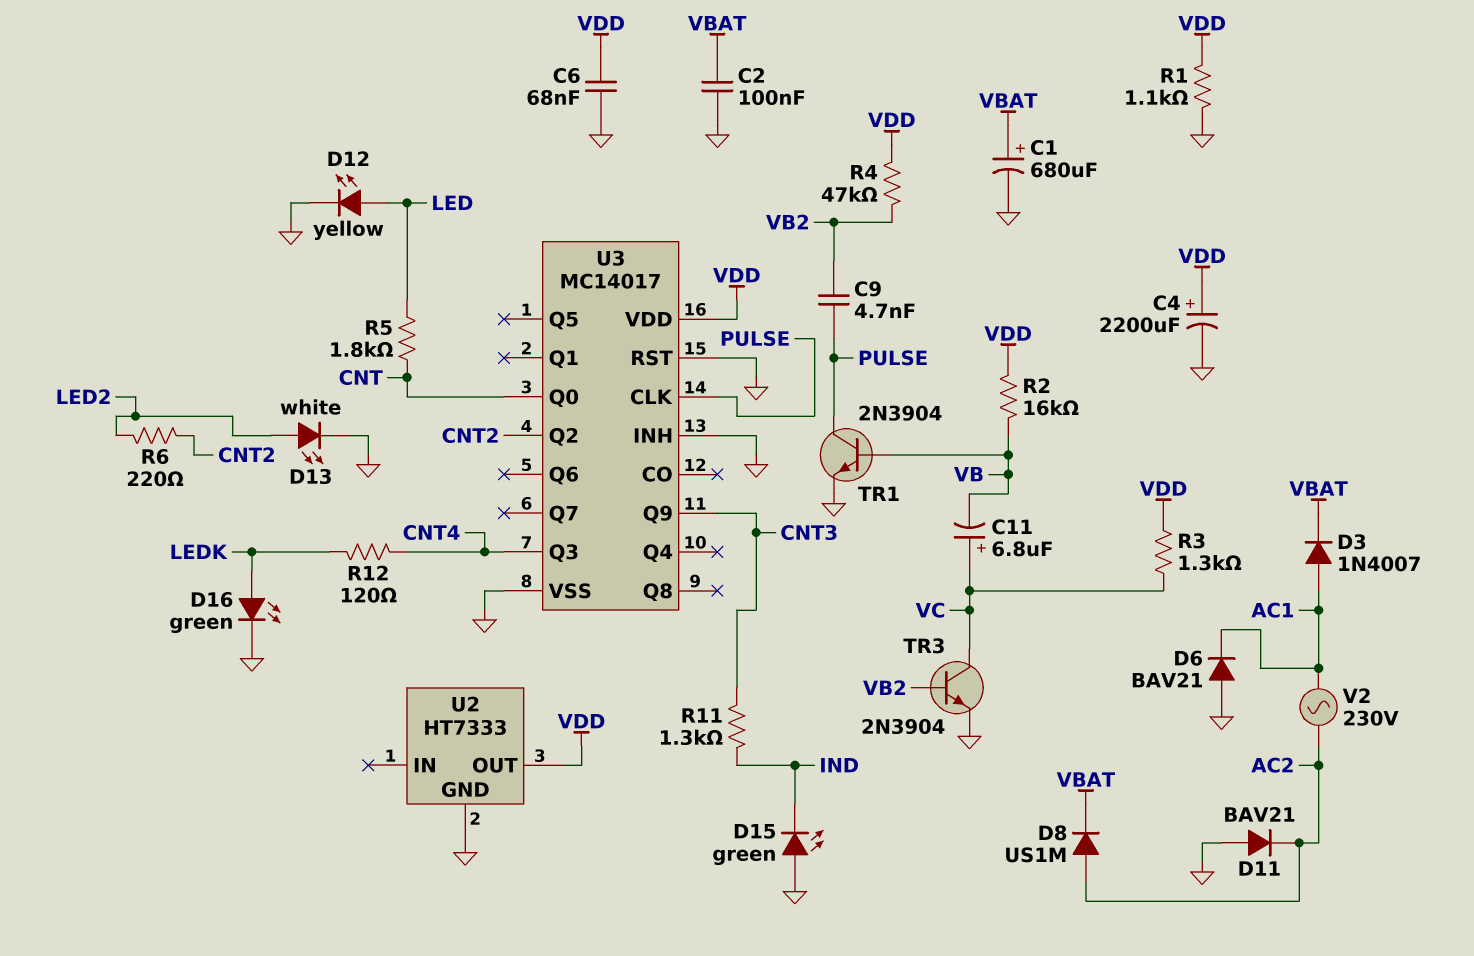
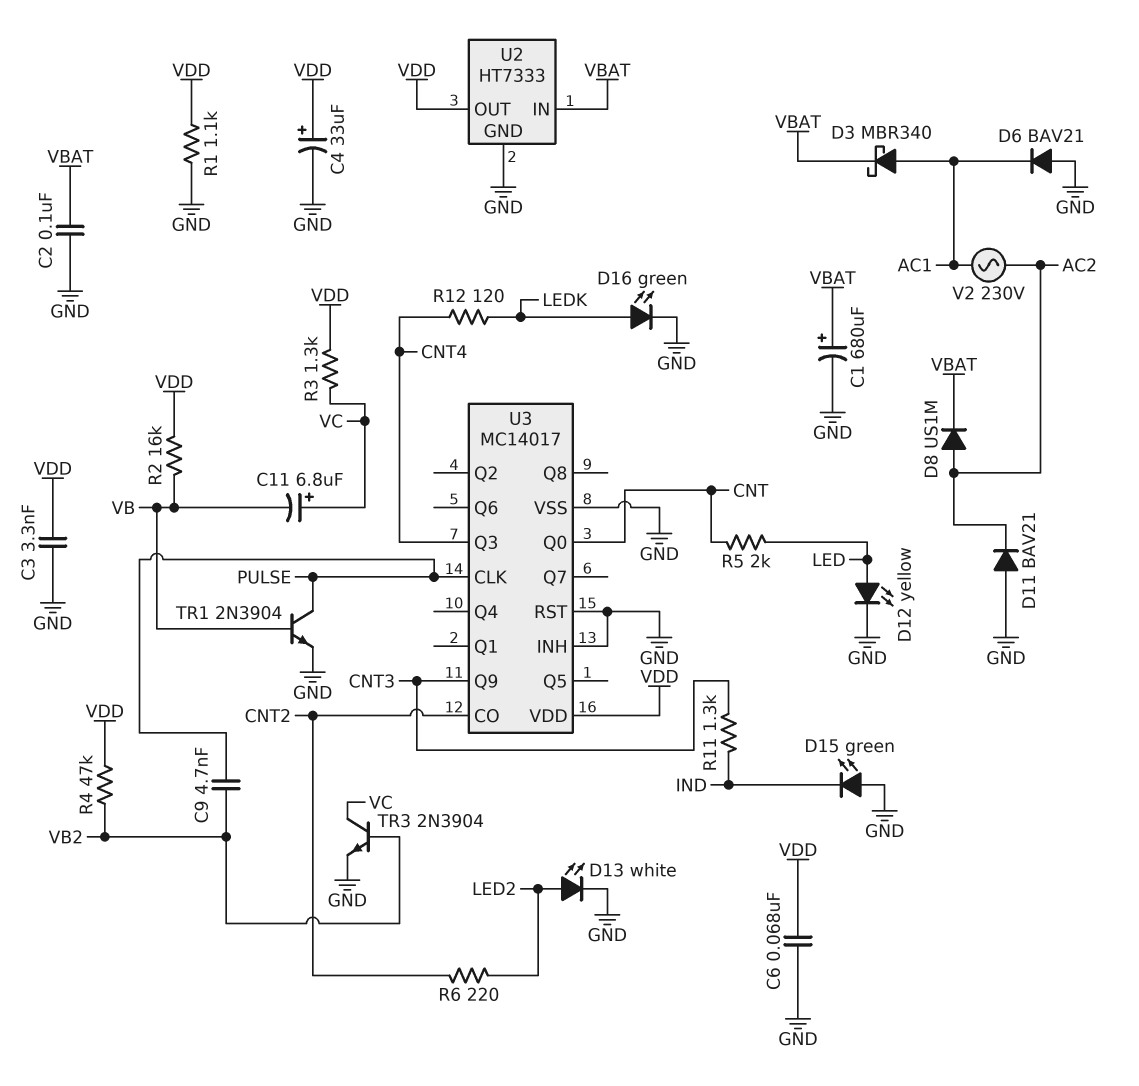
C3: none -> 3.3nF (GND, VDD)
C4: 2200uF (plus VDD, minus GND) -> 33uF (plus VDD, minus GND)
D3: diode 1N4007 (A AC1, K VBAT) -> schottky MBR340 (A AC1, K VBAT)
R5: 1.8k (CNT, LED) -> 2k (CNT, LED)
U2 pin IN: none -> VBAT
U3 pin CO: none -> CNT2
U3 pin Q2: CNT2 -> none

